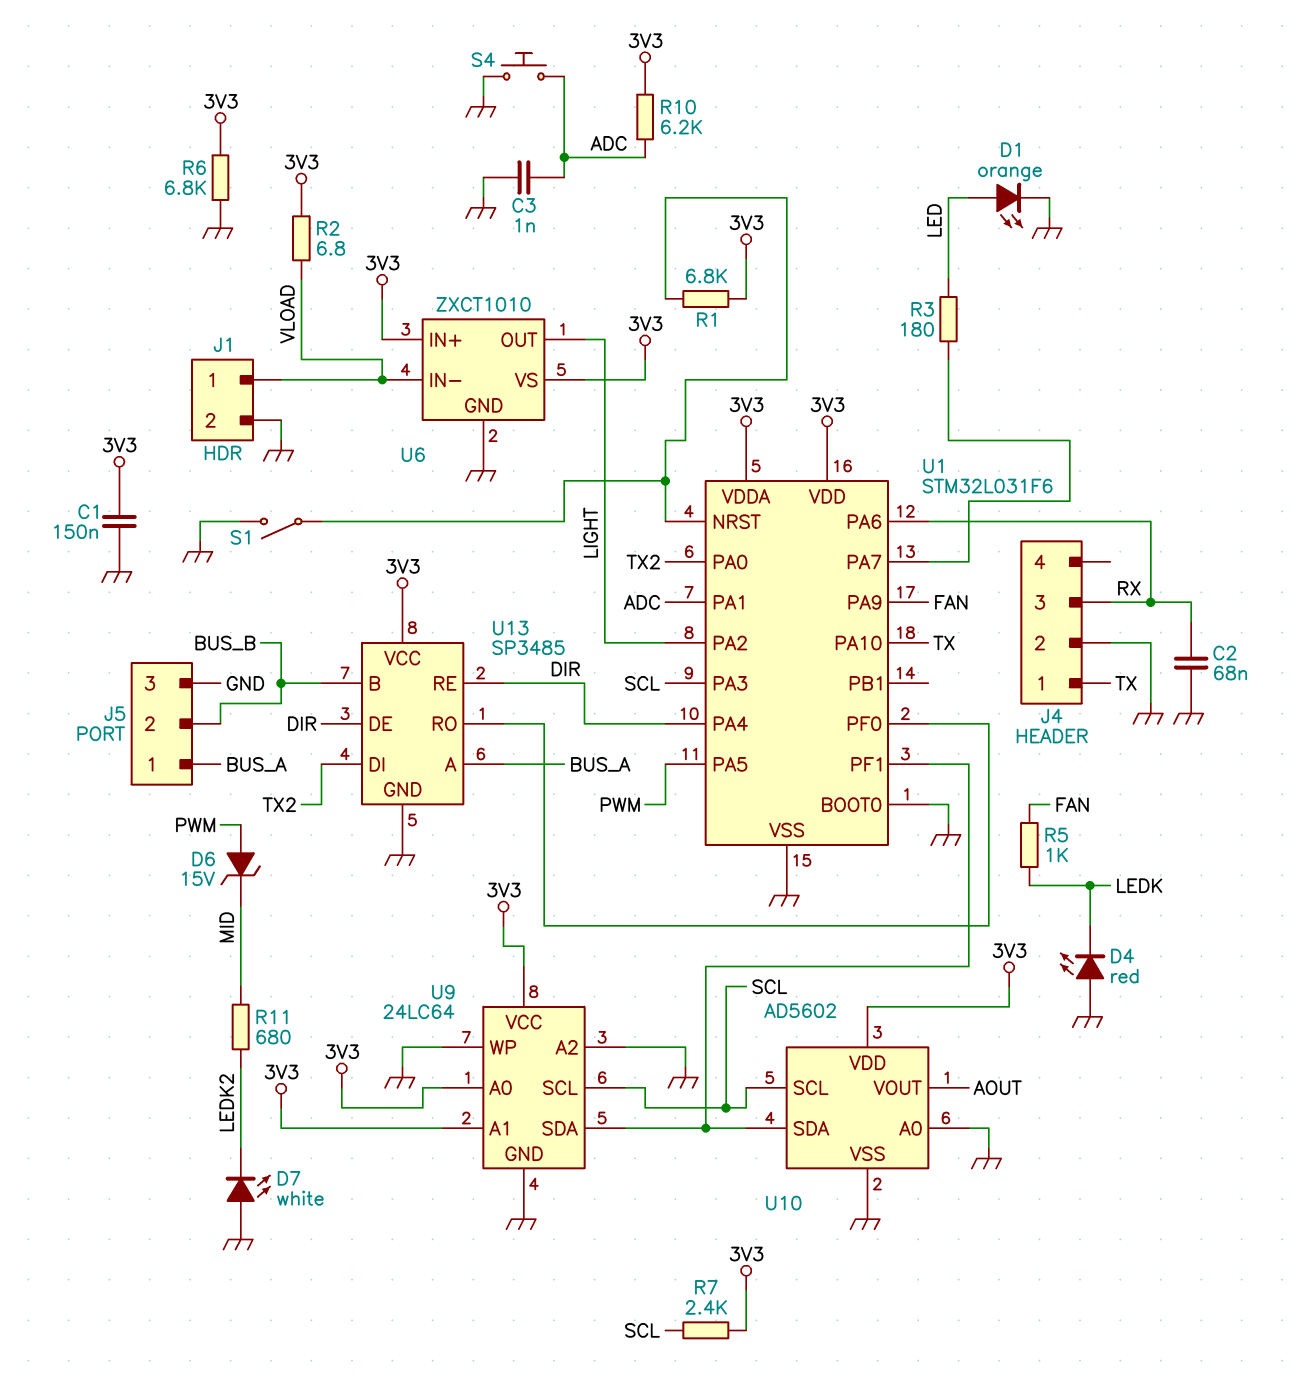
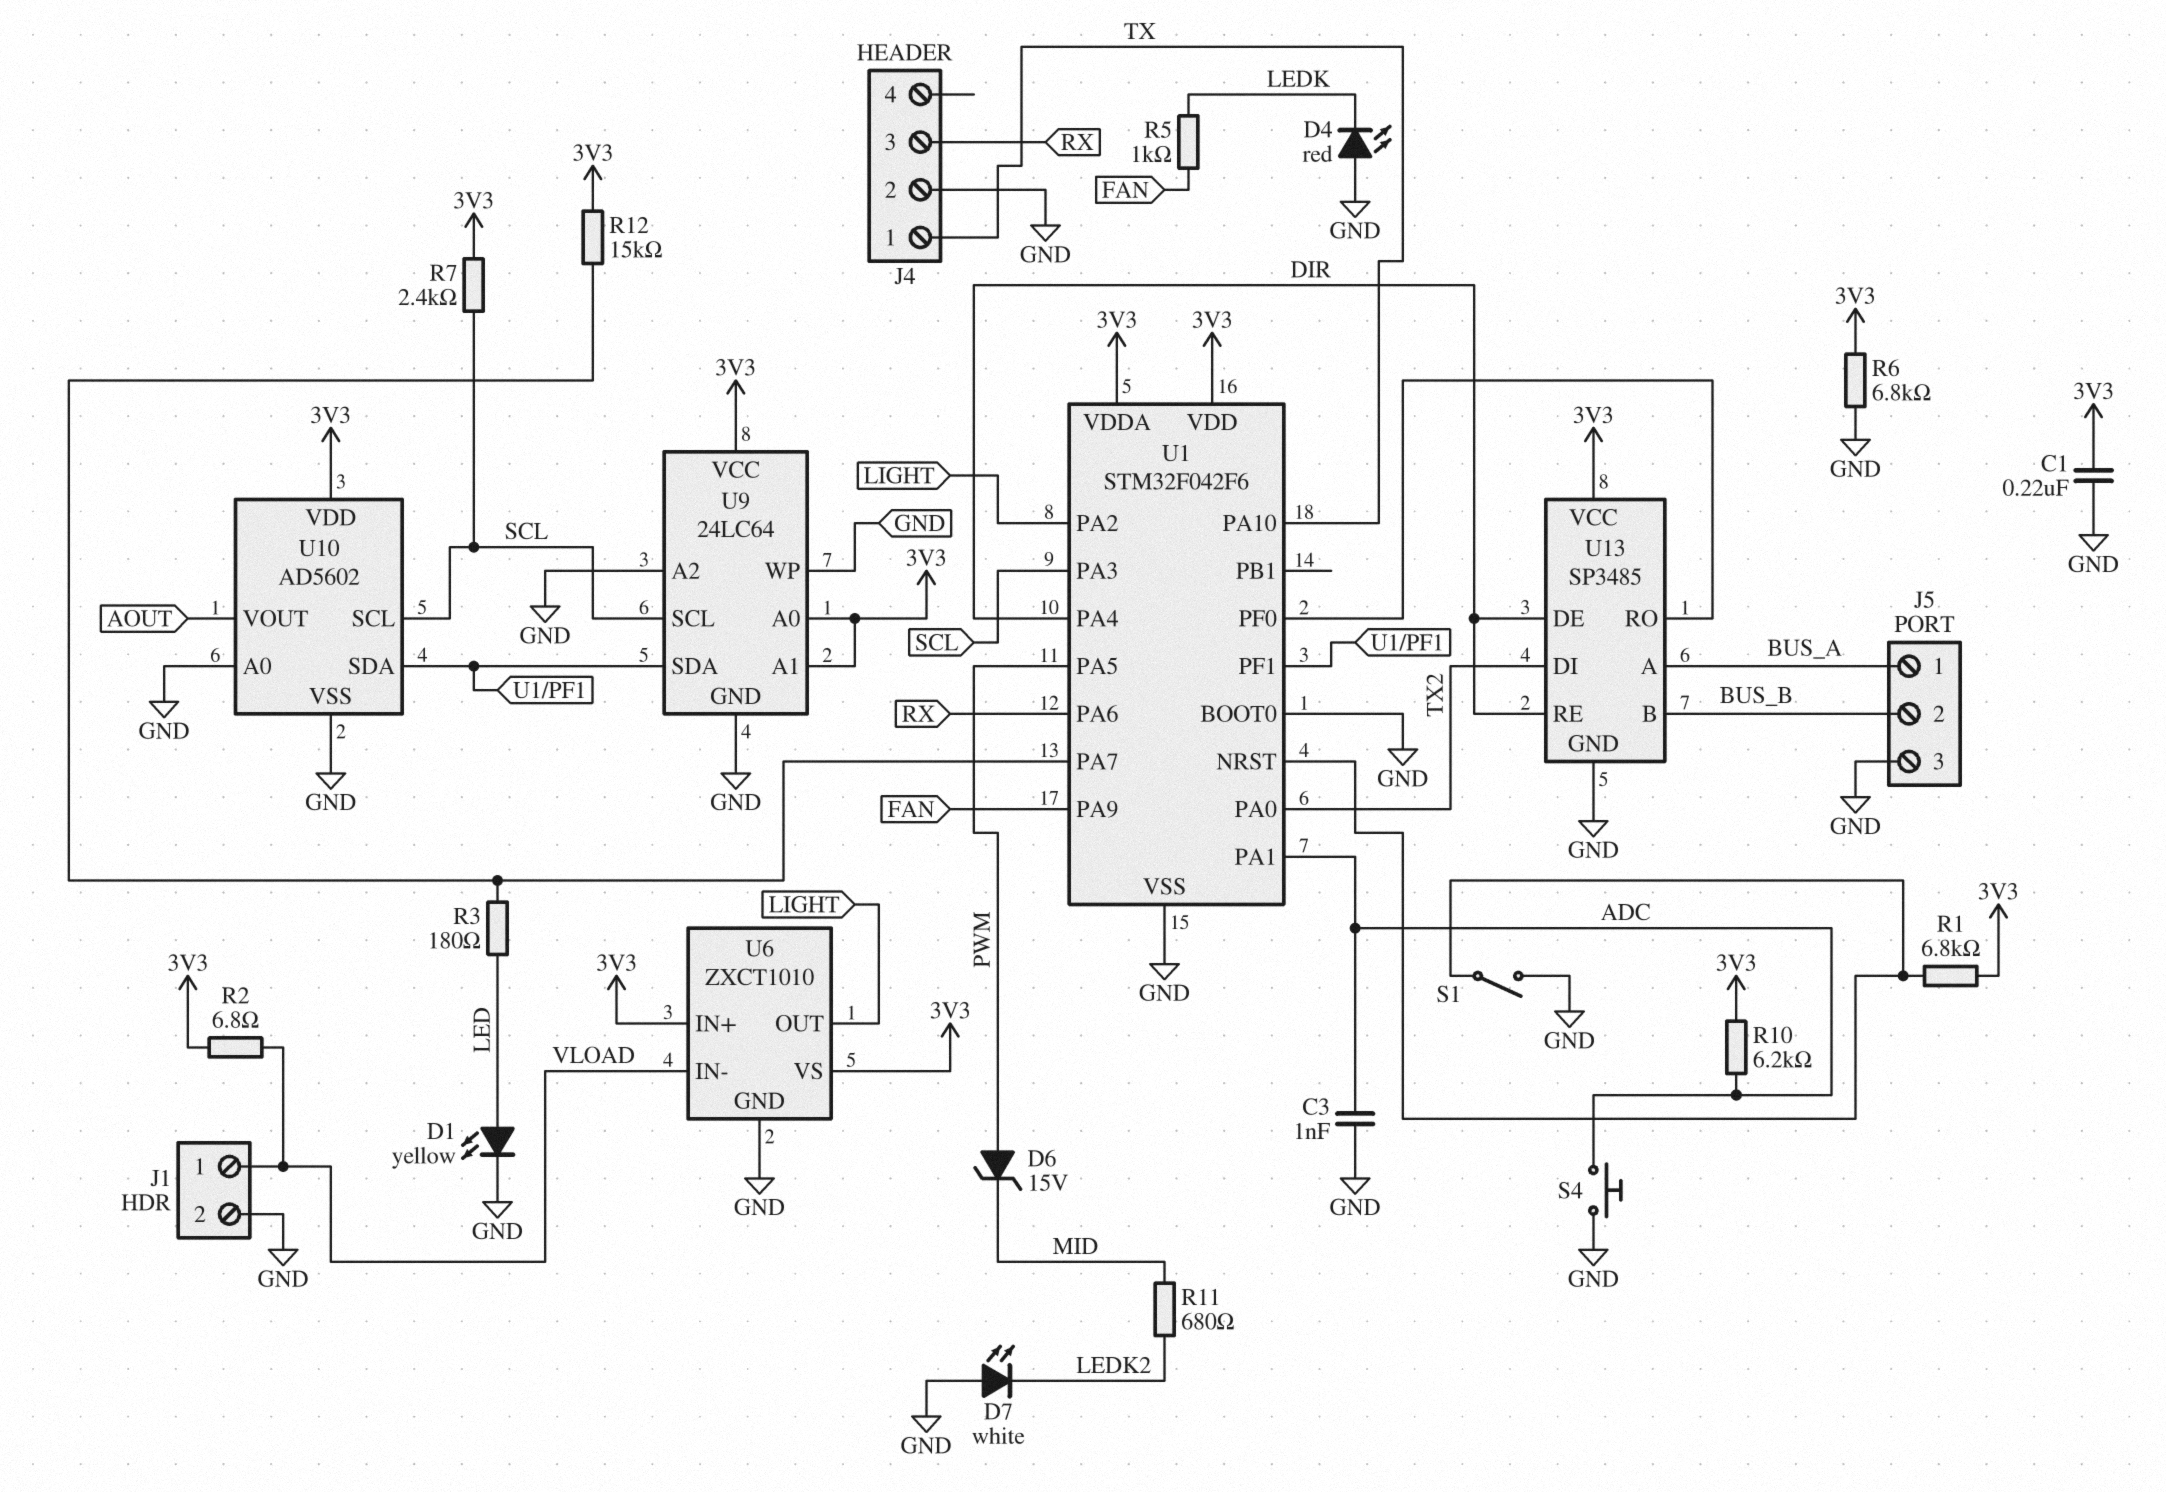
C1: 150nF (3V3, GND) -> 220nF (3V3, GND)
C2: 68nF (GND, RX) -> none
D1: LED orange (A LED, K GND) -> LED yellow (A LED, K GND)
R12: none -> 15k (3V3, U1/PA7)
U1: STM32L031F6 -> STM32F042F6

